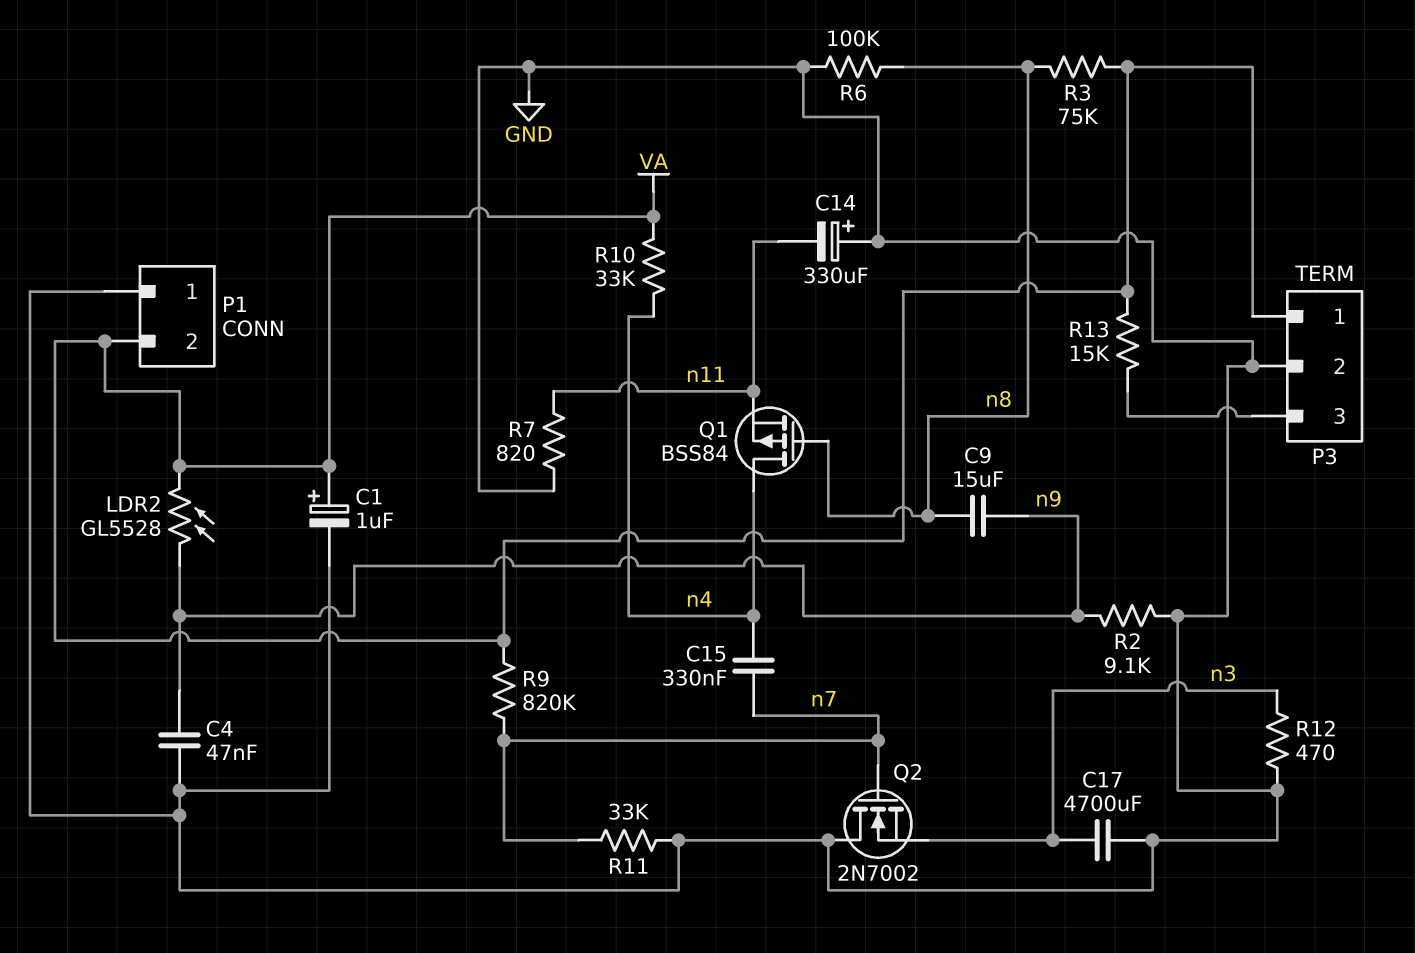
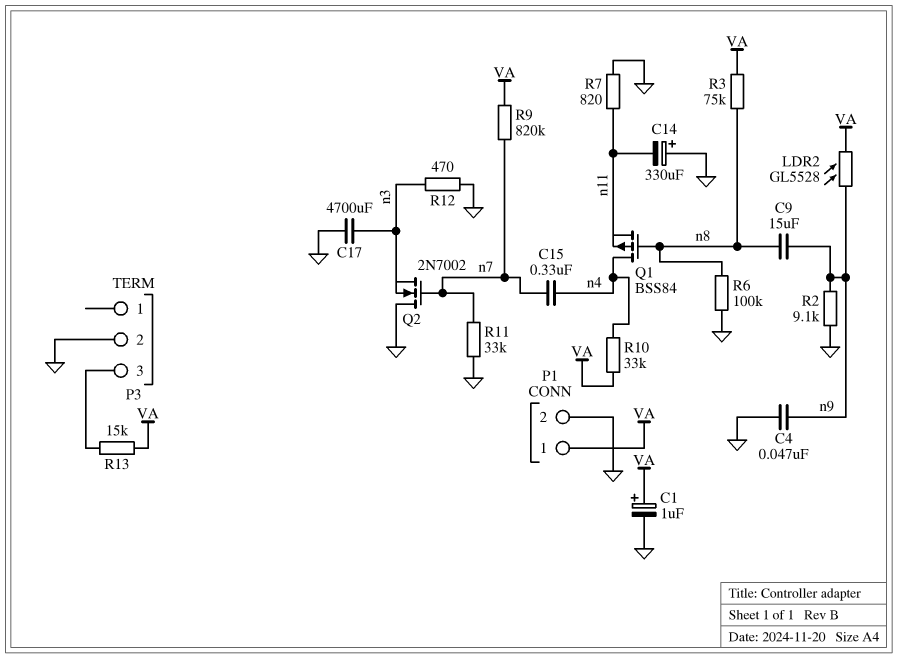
P1 pin 1: GND -> VA
P1 pin 2: VA -> GND
P3 pin 1: VA -> none

